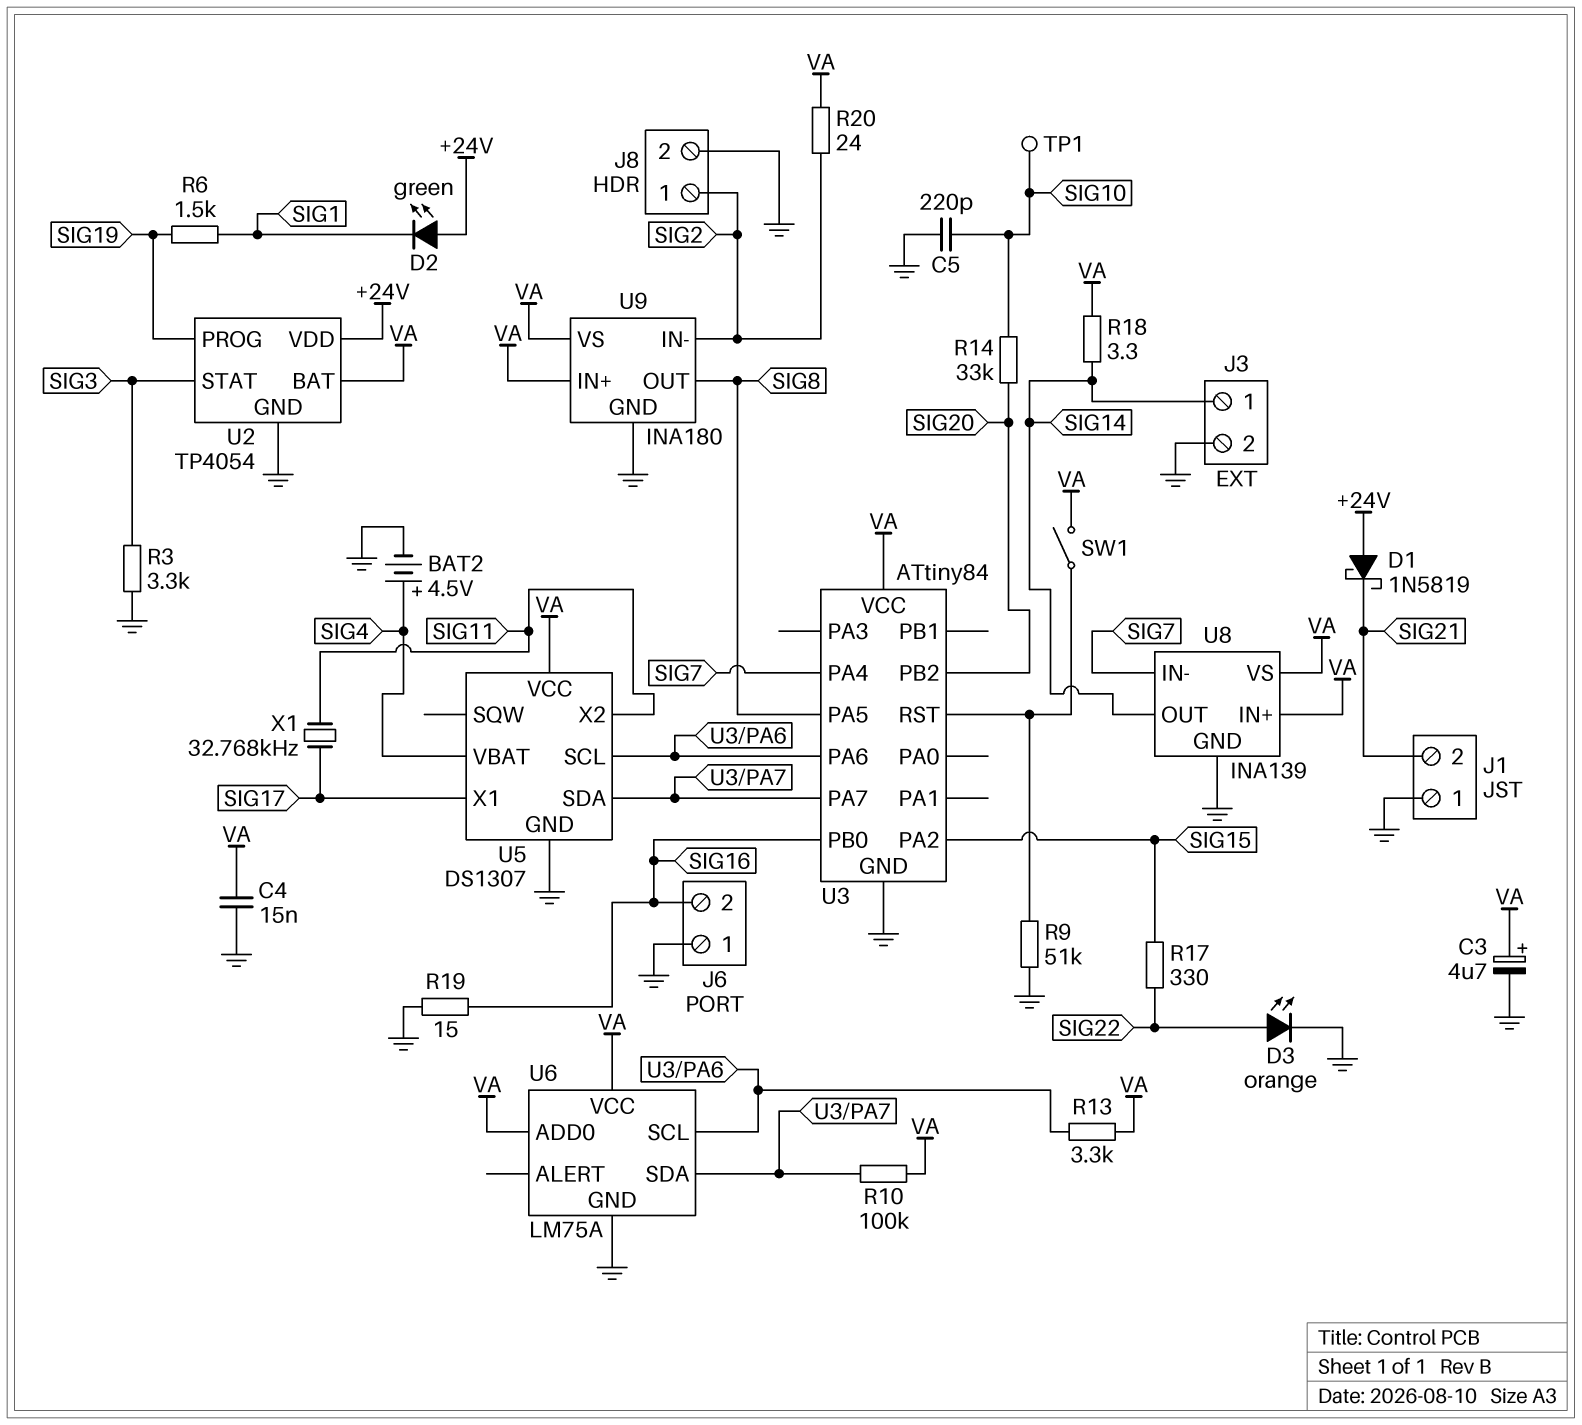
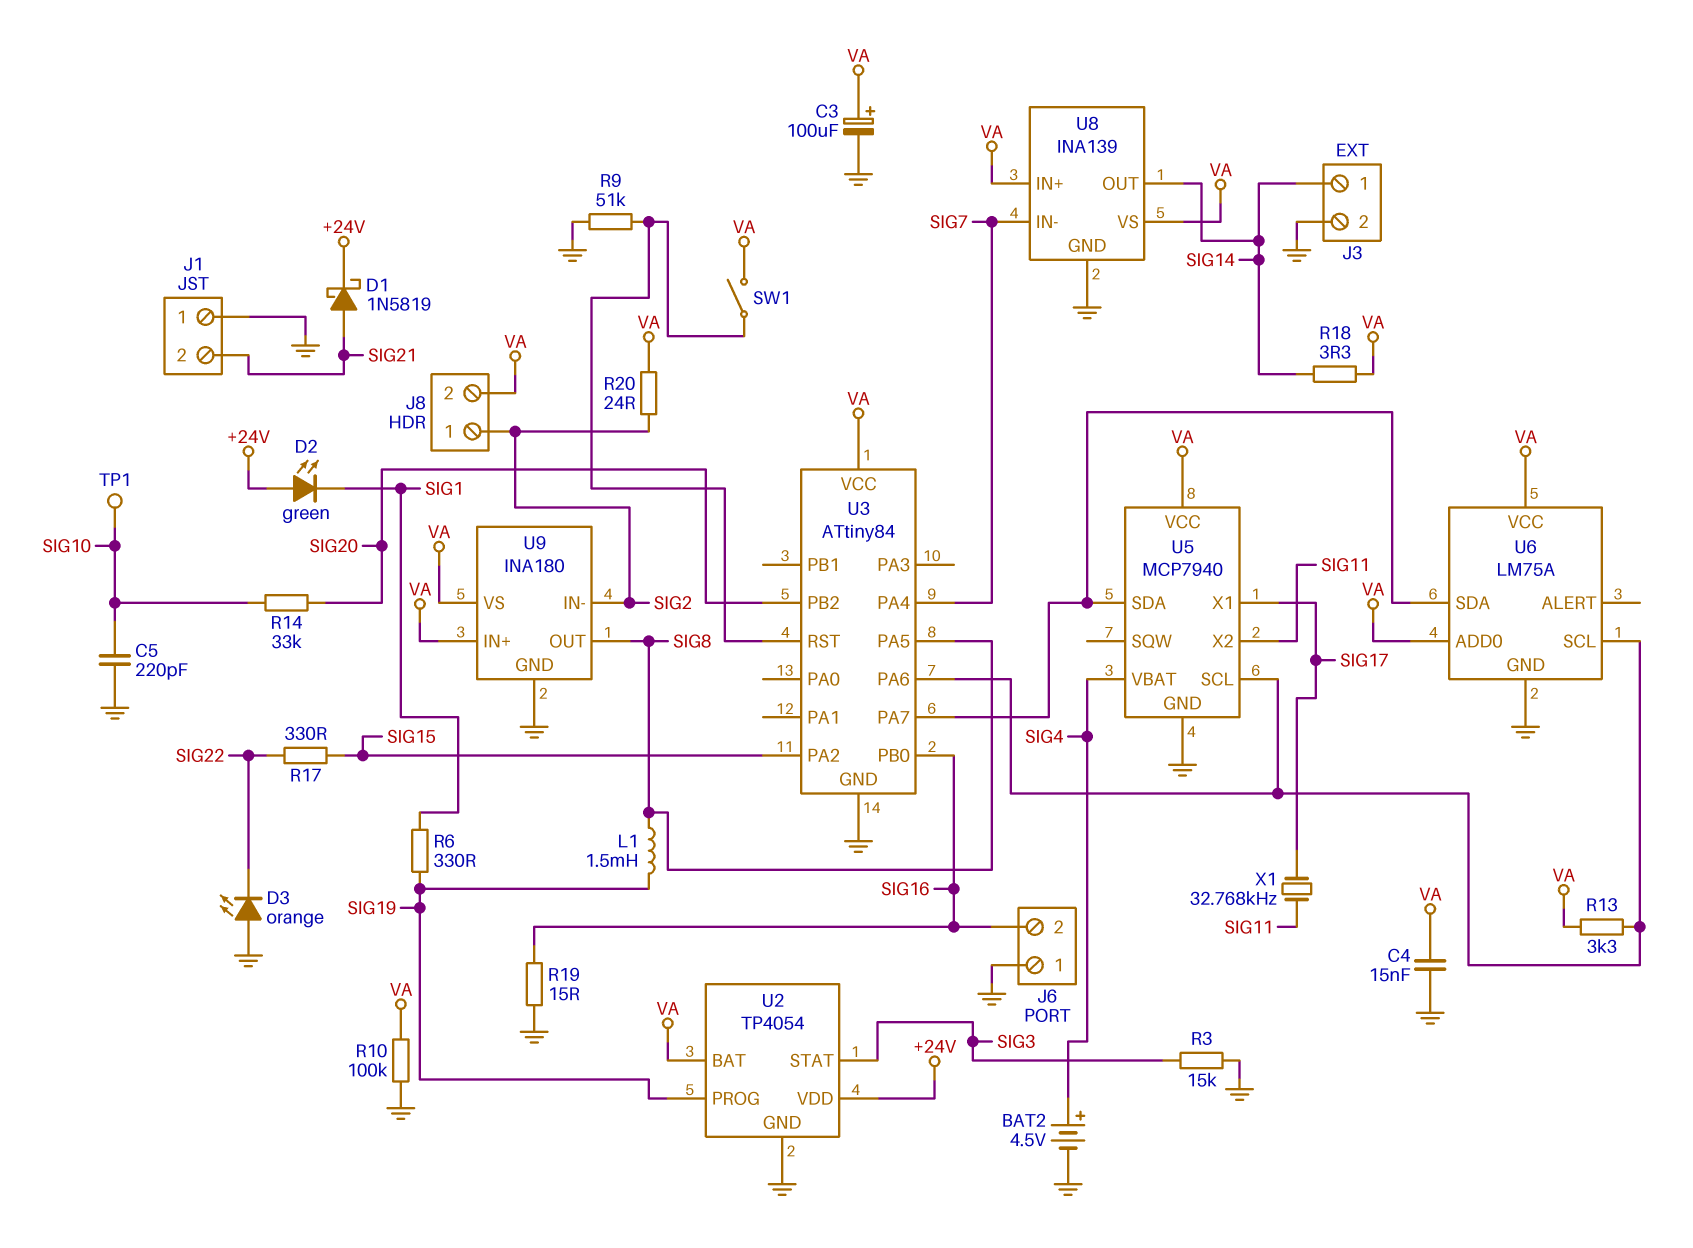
C3: 4.7uF (plus VA, minus GND) -> 100uF (plus VA, minus GND)
D1: schottky 1N5819 (A +24V, K SIG21) -> schottky 1N5819 (A SIG21, K +24V)
D3: LED orange (A SIG22, K GND) -> LED orange (A GND, K SIG22)
J8 pin 2: GND -> VA
L1: none -> 1.5mH (SIG8, SIG19)
R3: 3.3k (GND, SIG3) -> 15k (GND, SIG3)
R6: 1.5k (SIG1, SIG19) -> 330 (SIG1, SIG19)
R10: 100k (U3/PA7, VA) -> 100k (GND, VA)
U5: DS1307 -> MCP7940

